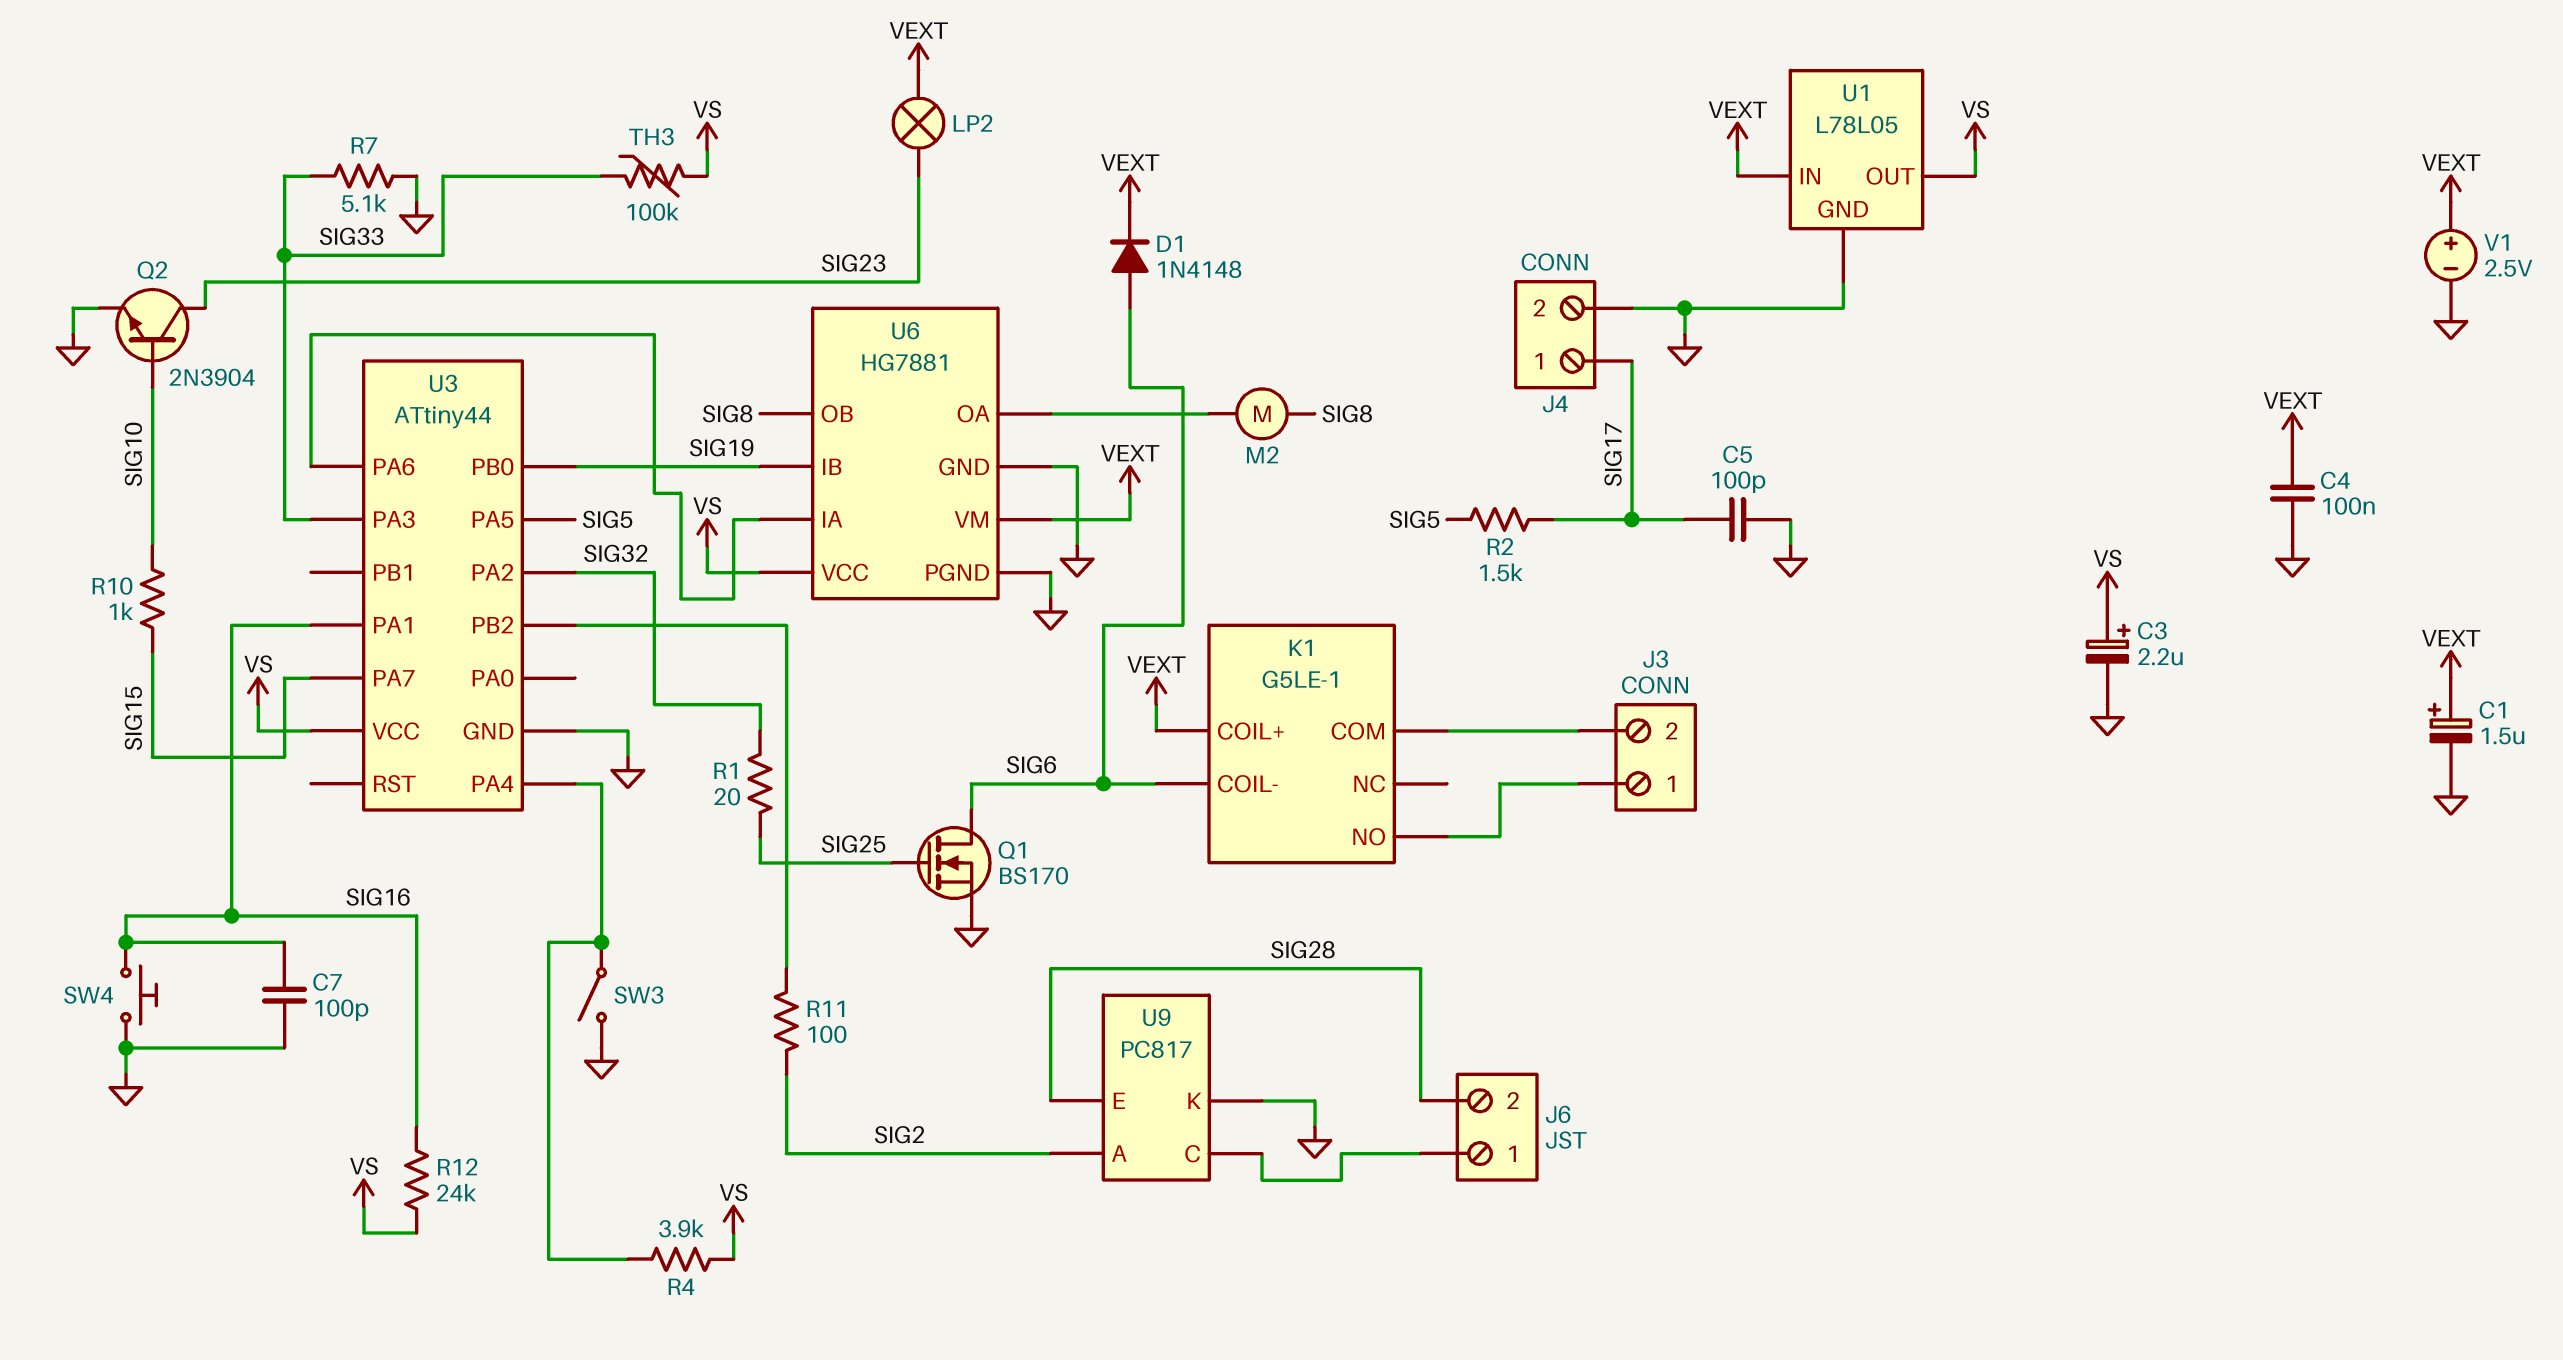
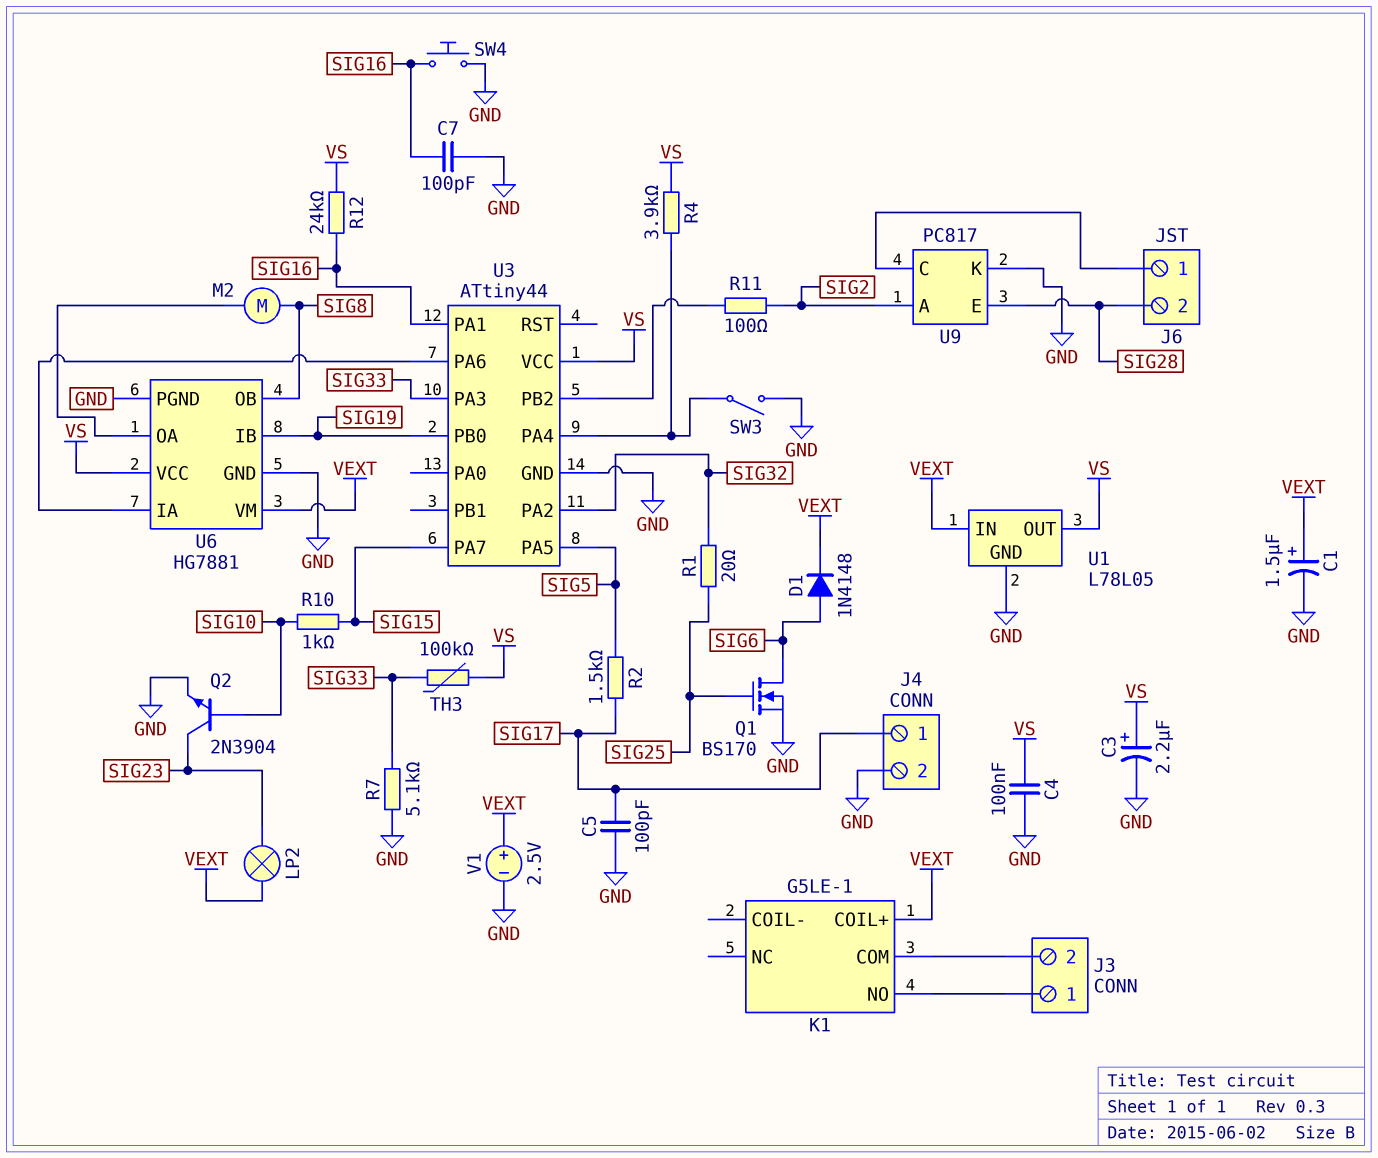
C4: 100nF (GND, VEXT) -> 100nF (GND, VS)
K1 pin COIL-: SIG6 -> none

